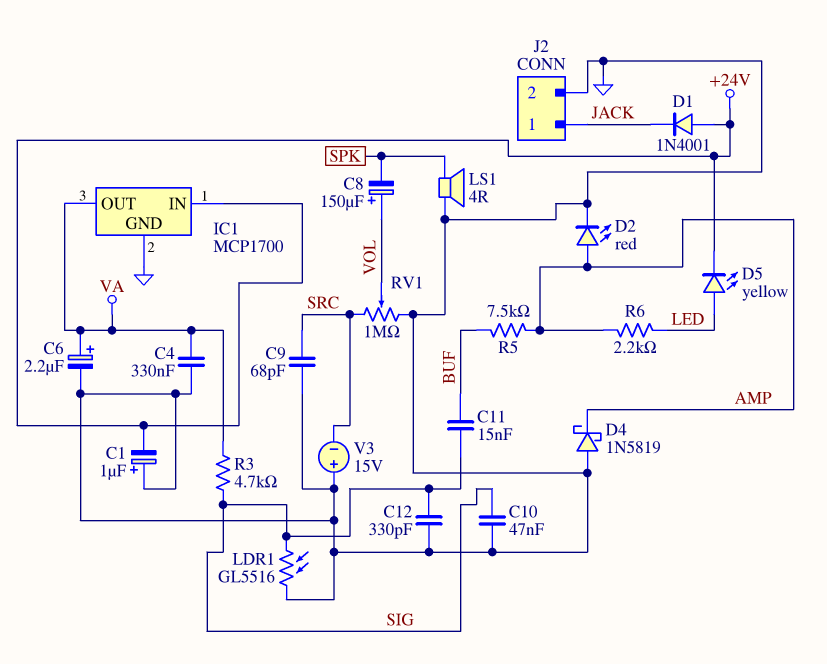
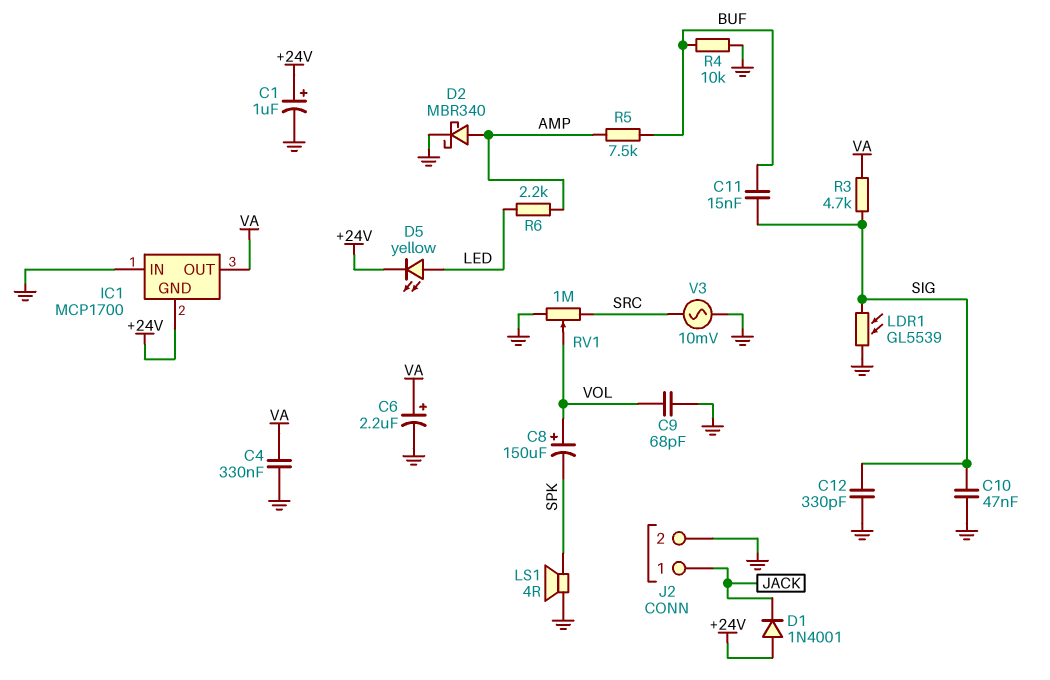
C1: 1uF (plus GND, minus +24V) -> 1uF (plus +24V, minus GND)
C9: 68pF (GND, SRC) -> 68pF (GND, VOL)
D2: LED red (A AMP, K GND) -> schottky MBR340 (A AMP, K GND)
D4: schottky 1N5819 (A GND, K AMP) -> none
IC1 pin GND: GND -> +24V
IC1 pin IN: +24V -> GND
LDR1: GL5516 (GND, SIG) -> GL5539 (GND, SIG)
R4: none -> 10k (BUF, GND)
V3: 15V (plus GND, minus SRC) -> AC 10mV (GND, SRC)

